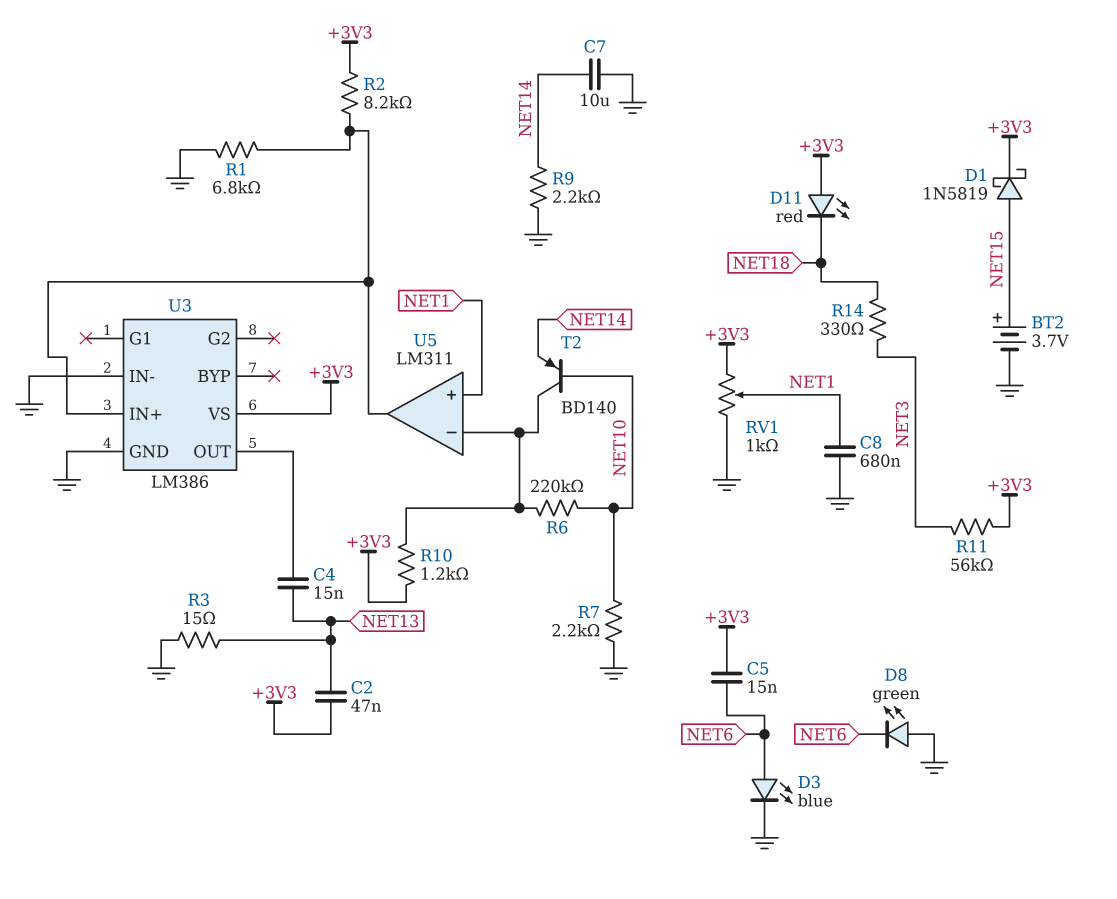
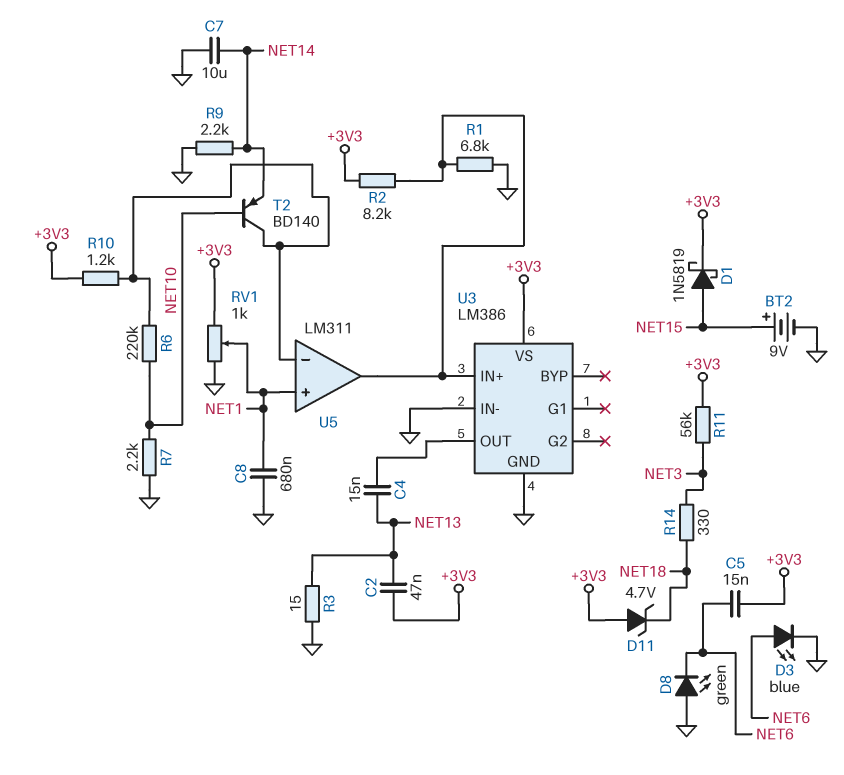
BT2: 3.7V (plus NET15, minus GND) -> 9V (plus NET15, minus GND)
D11: LED red (A +3V3, K NET18) -> zener 4.7V (A +3V3, K NET18)

